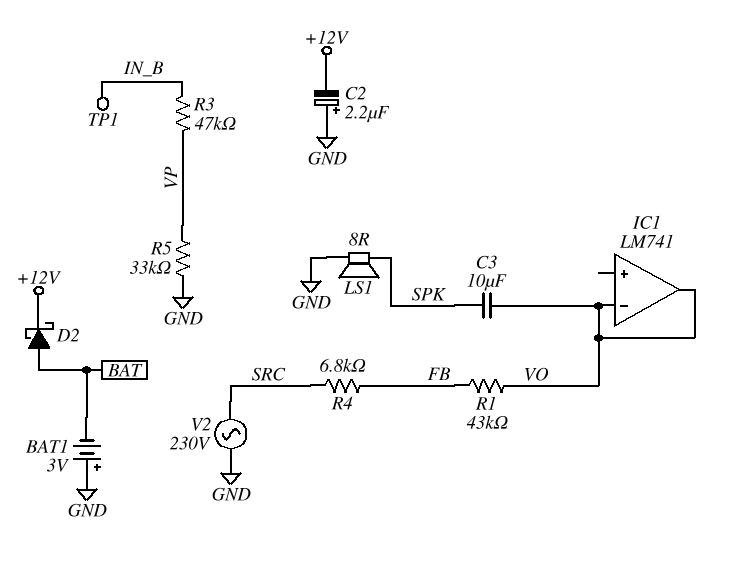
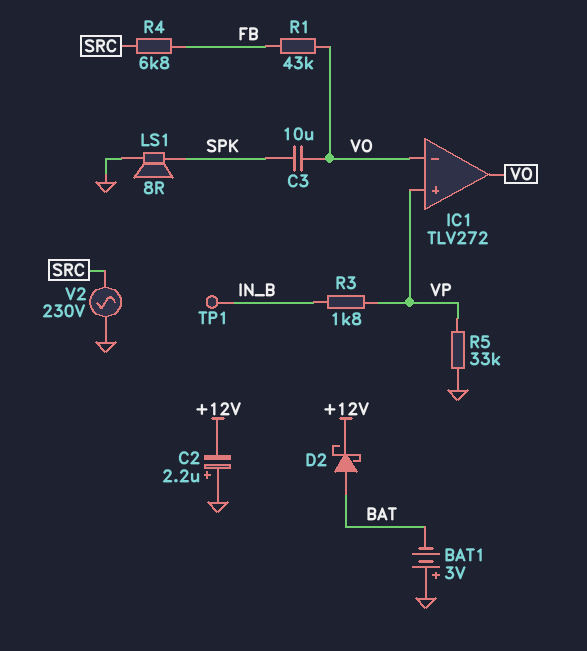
IC1: LM741 -> TLV272
IC1 pin in+: none -> VP
R3: 47k (IN_B, VP) -> 1.8k (IN_B, VP)

